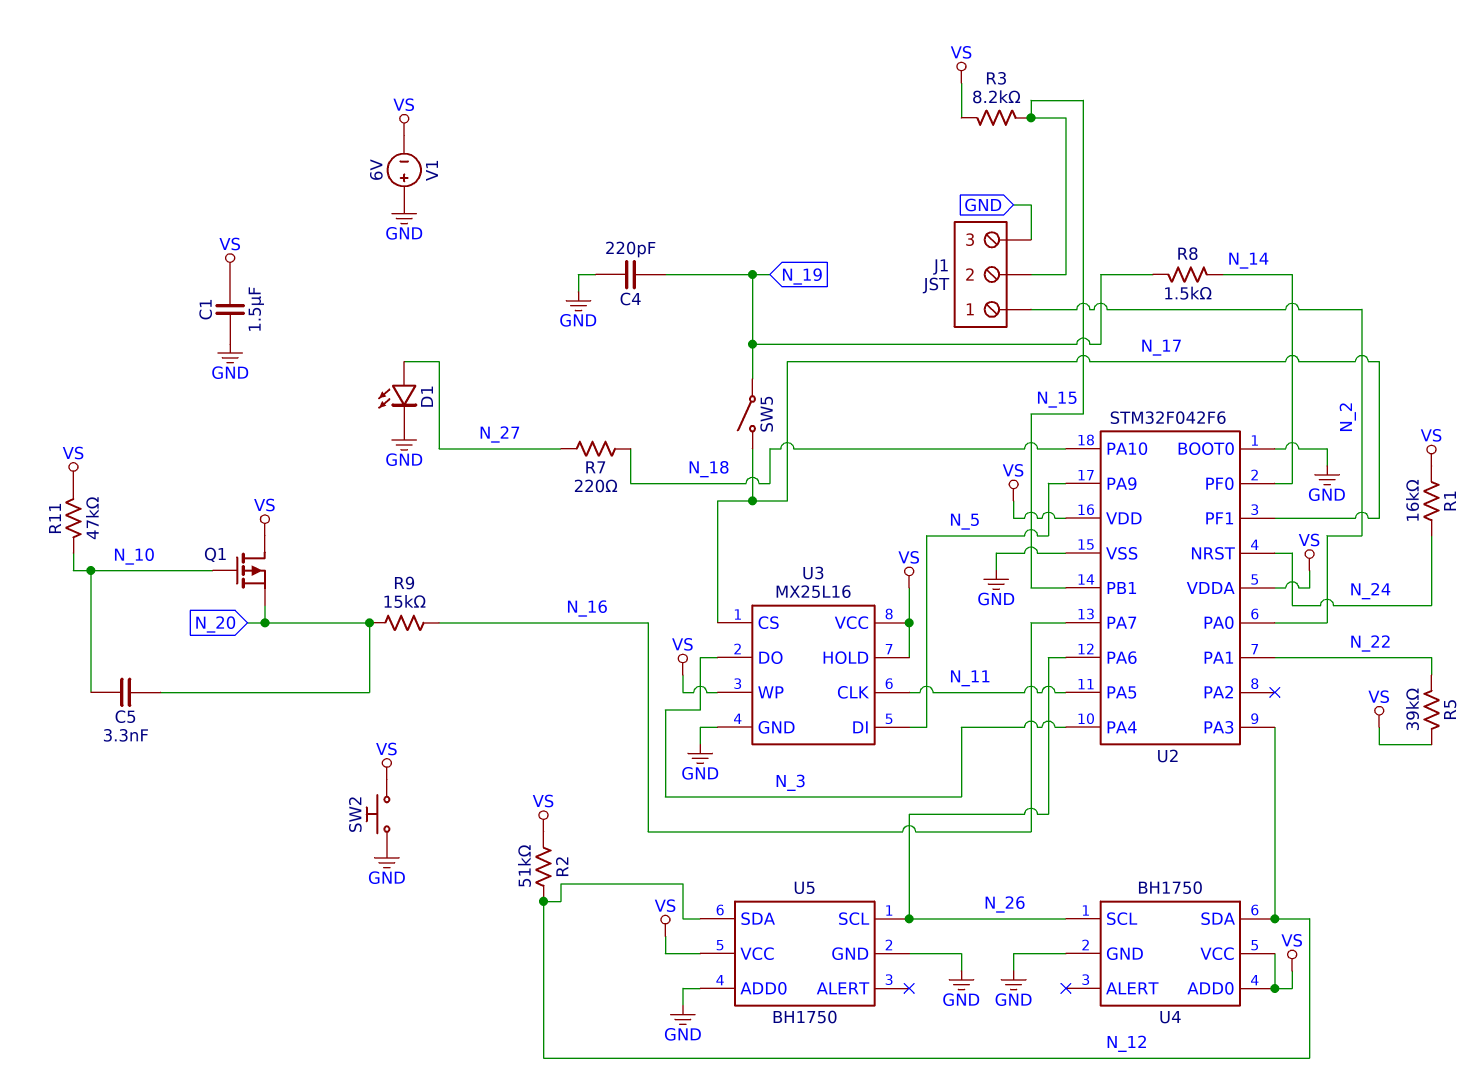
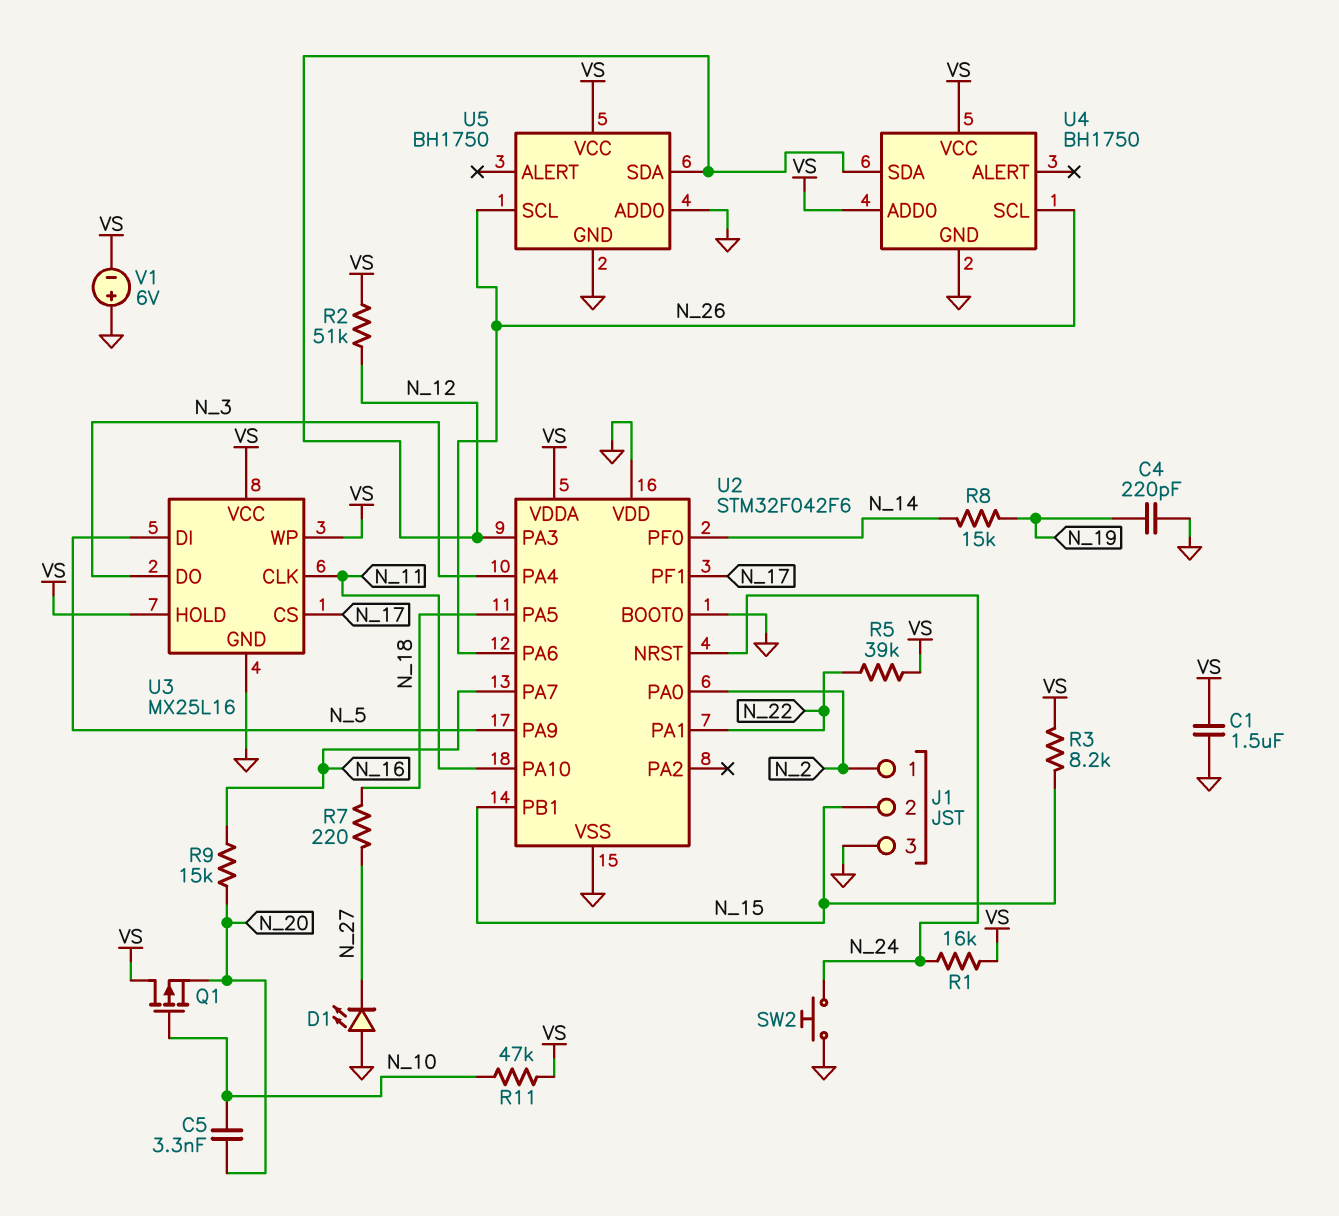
D1: LED (A N_27, K GND) -> LED (A GND, K N_27)
R8: 1.5k (N_14, N_19) -> 15k (N_14, N_19)
SW2: button (GND, VS) -> button (GND, N_24)
SW5: switch (N_17, N_19) -> none
U2 pin PA5: N_11 -> N_18
U2 pin PA10: N_18 -> N_11
U2 pin VDD: VS -> GND

